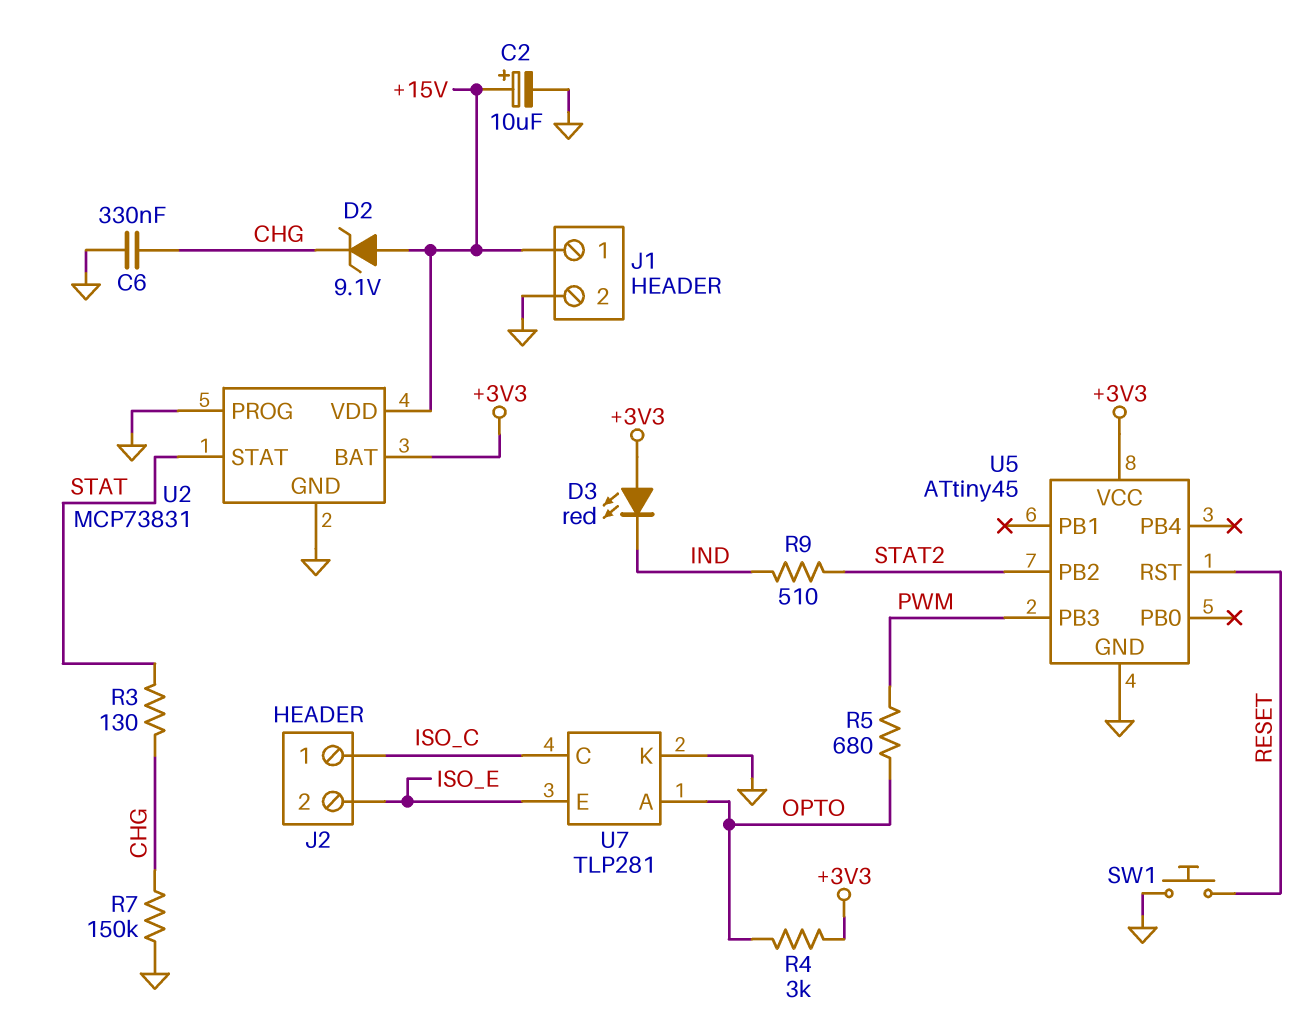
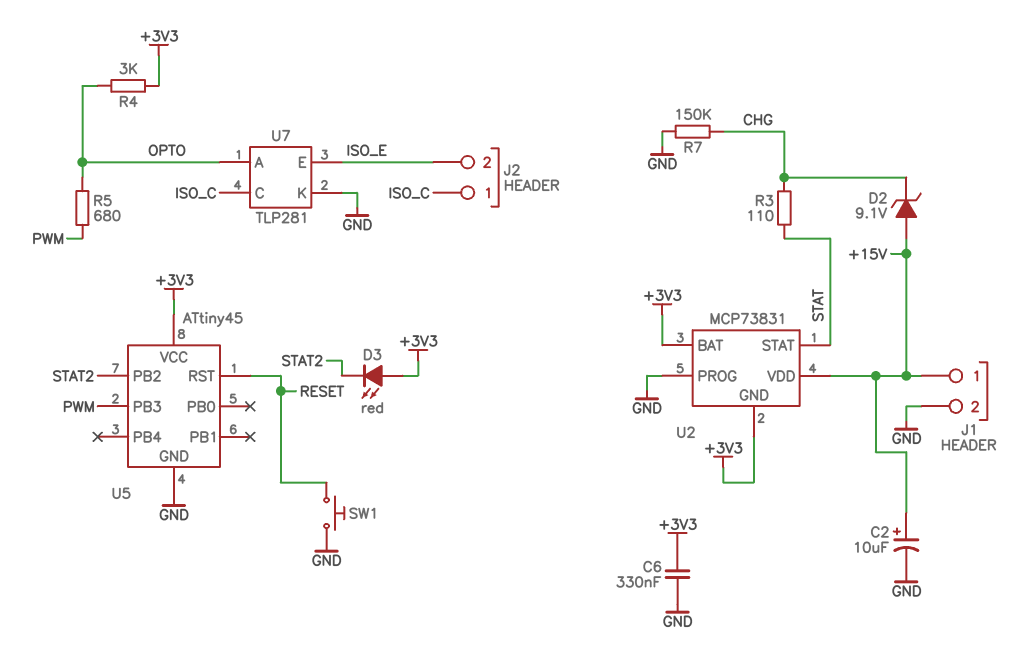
C6: 330nF (CHG, GND) -> 330nF (+3V3, GND)
D3: LED red (A +3V3, K IND) -> LED red (A +3V3, K STAT2)
R3: 130 (CHG, STAT) -> 110 (CHG, STAT)
R9: 510 (IND, STAT2) -> none
U2 pin GND: GND -> +3V3

